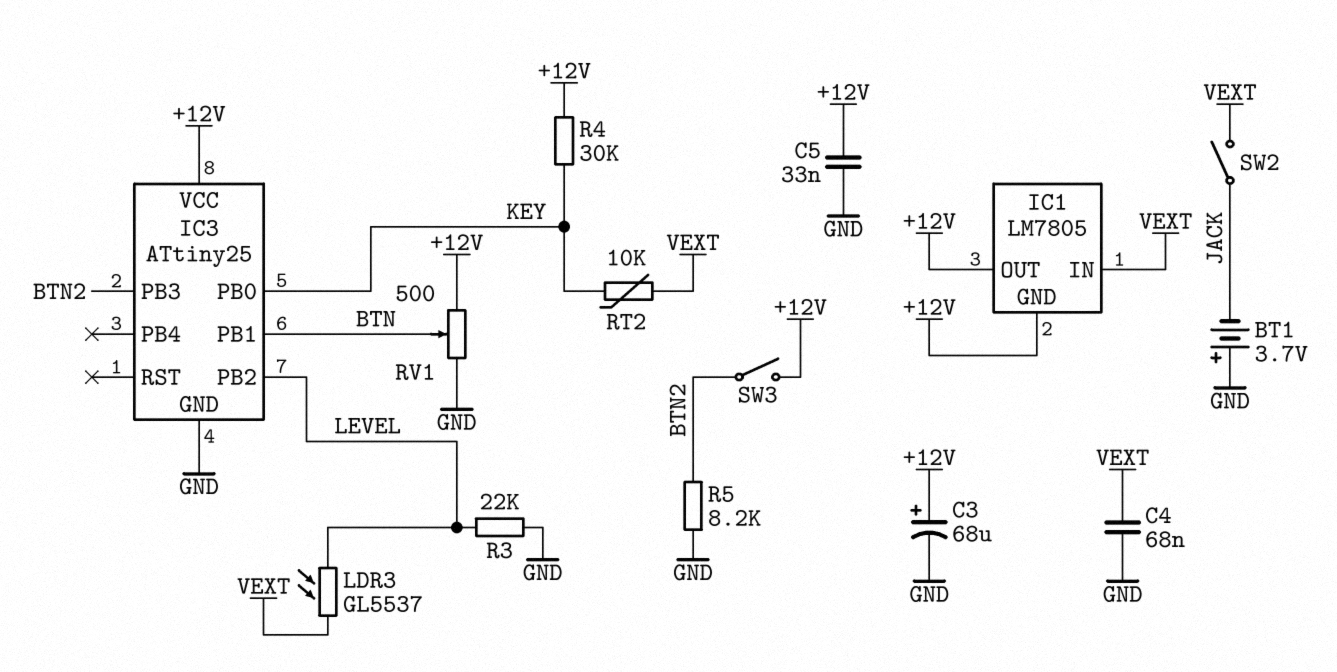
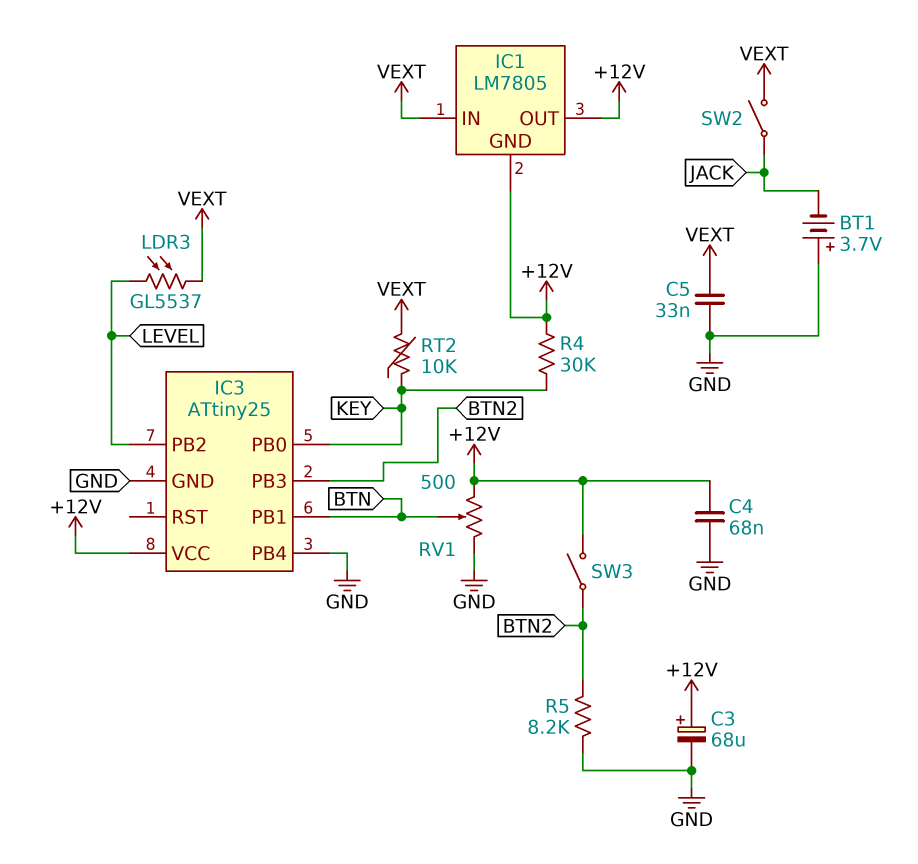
C4: 68nF (GND, VEXT) -> 68nF (+12V, GND)
C5: 33nF (+12V, GND) -> 33nF (GND, VEXT)
IC3 pin PB4: none -> GND
R3: 22k (GND, LEVEL) -> none

